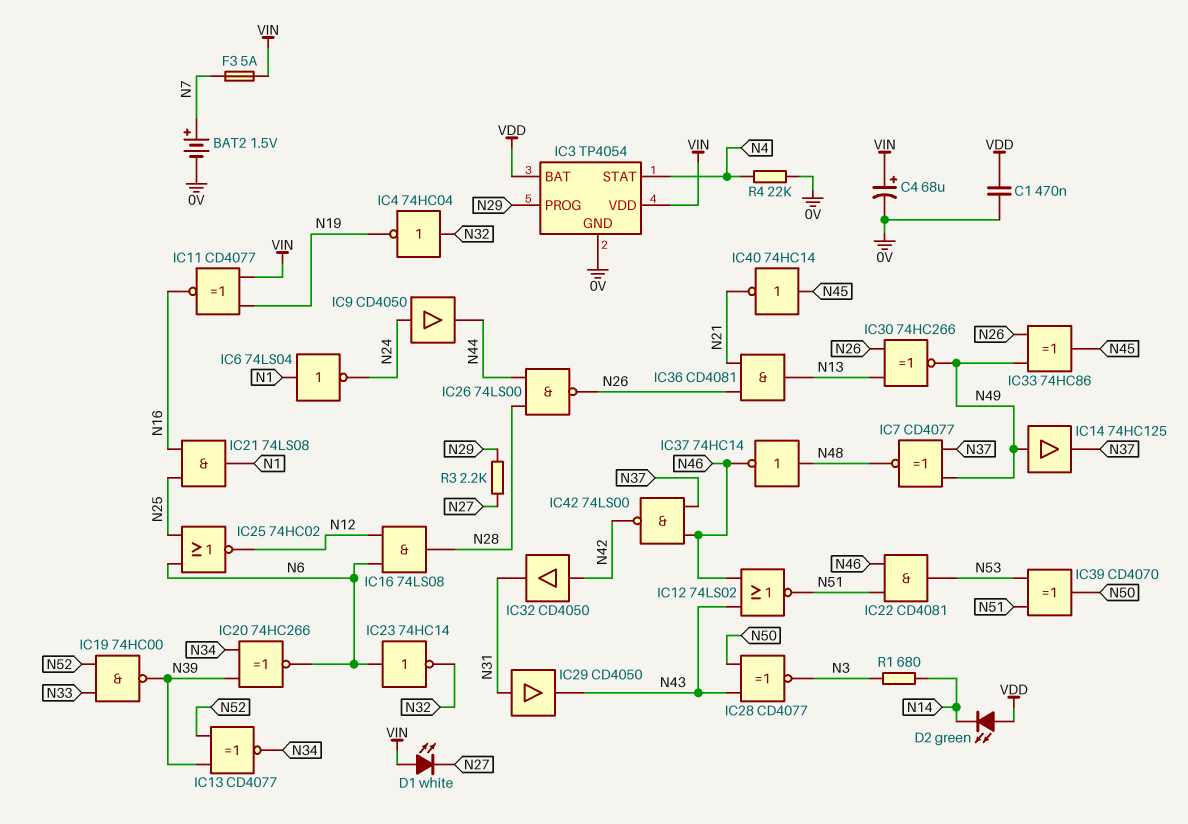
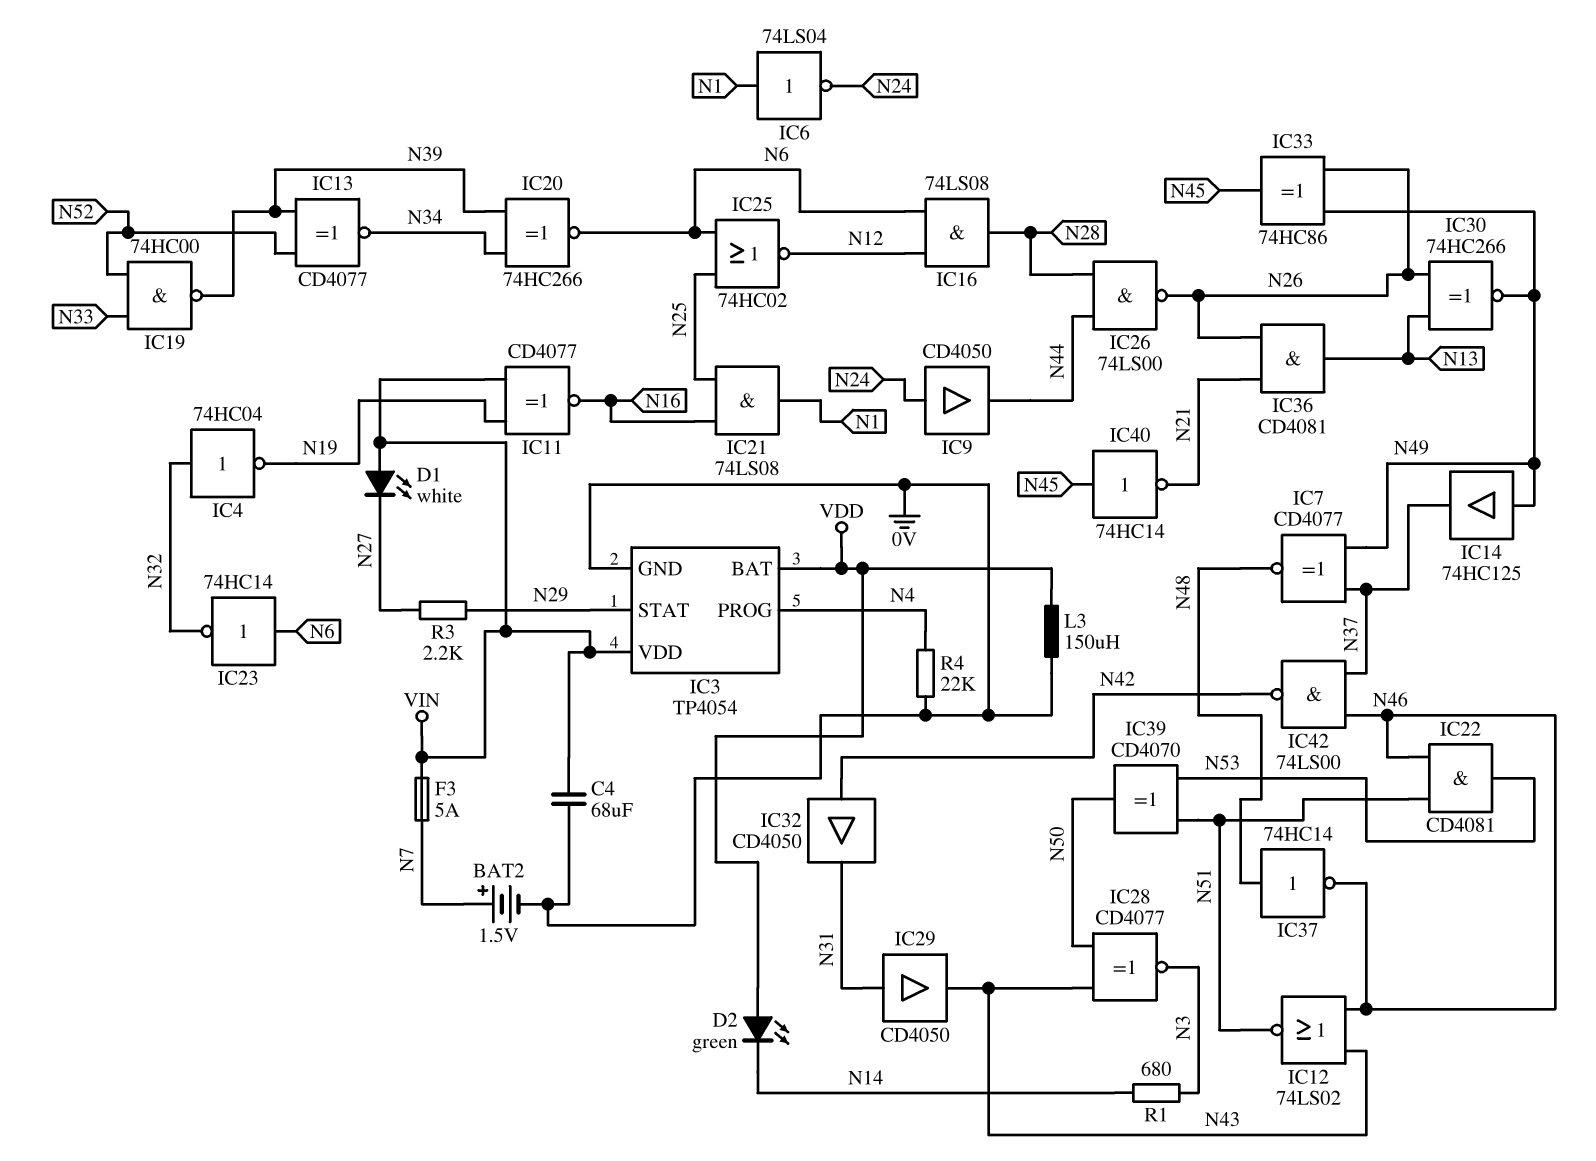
C1: 470nF (0V, VDD) -> none
C4: 68uF (plus VIN, minus 0V) -> 68uF (0V, VIN)
IC3 pin PROG: N29 -> N4
IC3 pin STAT: N4 -> N29
L3: none -> 150uH (0V, VDD)

